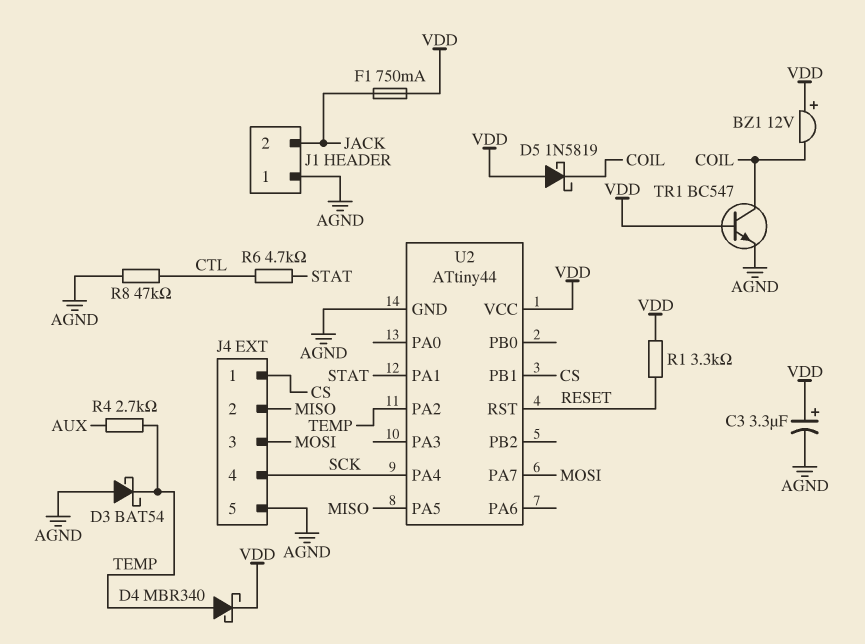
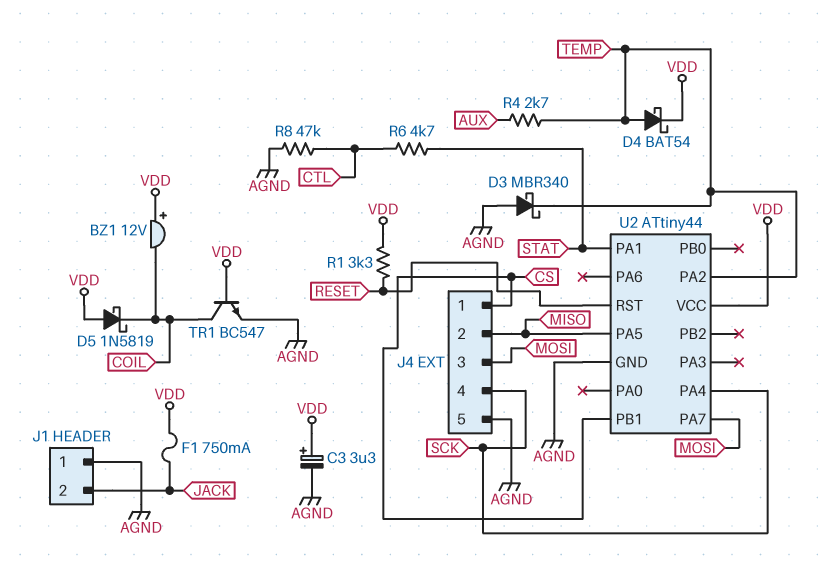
D3: schottky BAT54 (A AGND, K TEMP) -> schottky MBR340 (A AGND, K TEMP)
D4: schottky MBR340 (A TEMP, K VDD) -> schottky BAT54 (A TEMP, K VDD)

